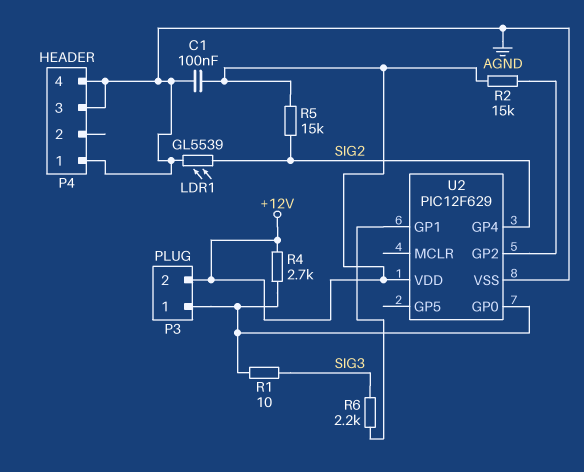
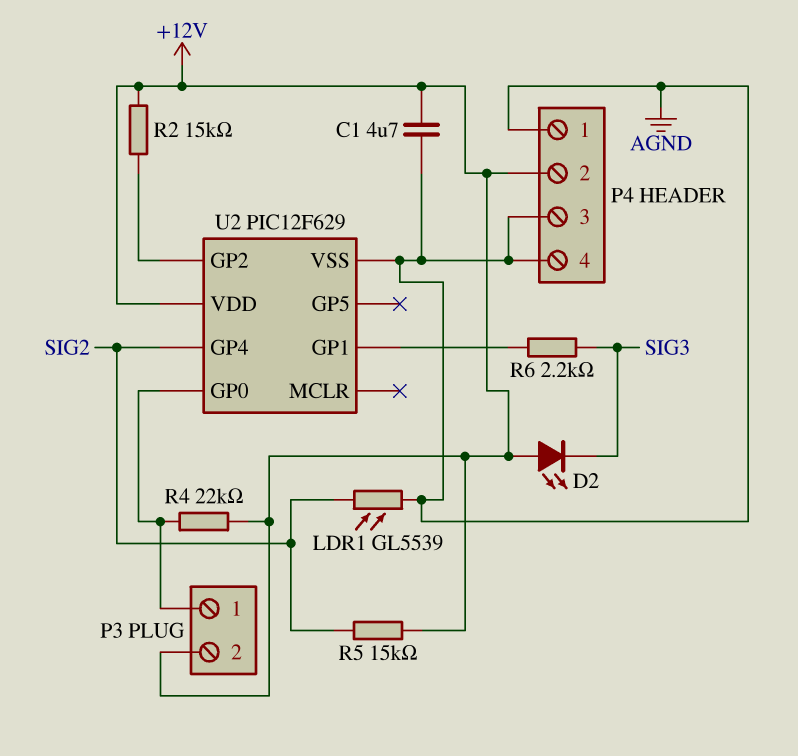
C1: 100nF (+12V, AGND) -> 4.7uF (+12V, AGND)
D2: none -> LED (A +12V, K SIG3)
P4 pin 2: none -> +12V
R1: 10 (P3/1, SIG3) -> none
R4: 2.7k (+12V, P3/1) -> 22k (+12V, P3/1)

